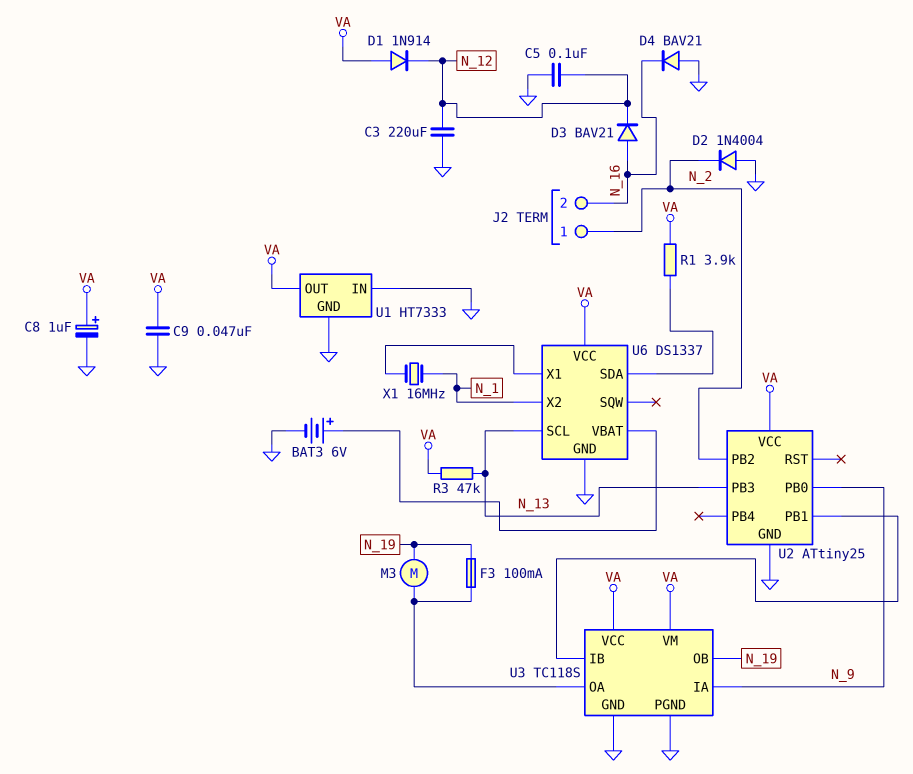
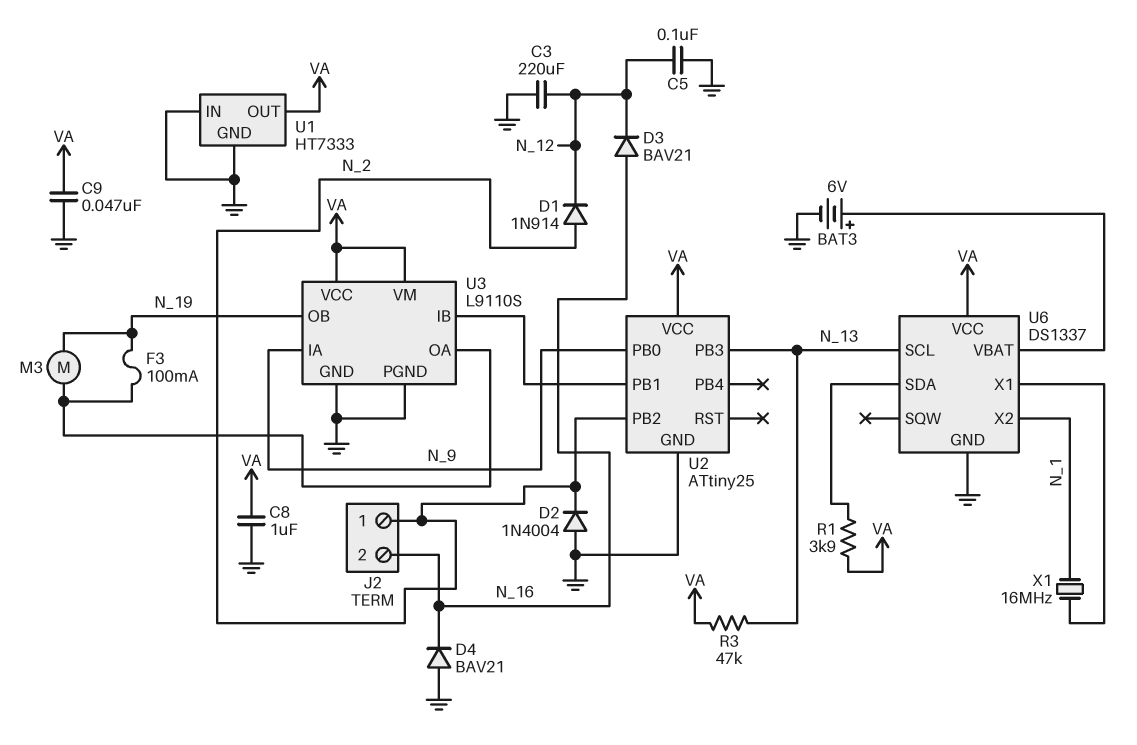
C8: 1uF (plus VA, minus GND) -> 1uF (GND, VA)
D1: diode 1N914 (A VA, K N_12) -> diode 1N914 (A N_2, K N_12)
U3: TC118S -> L9110S

